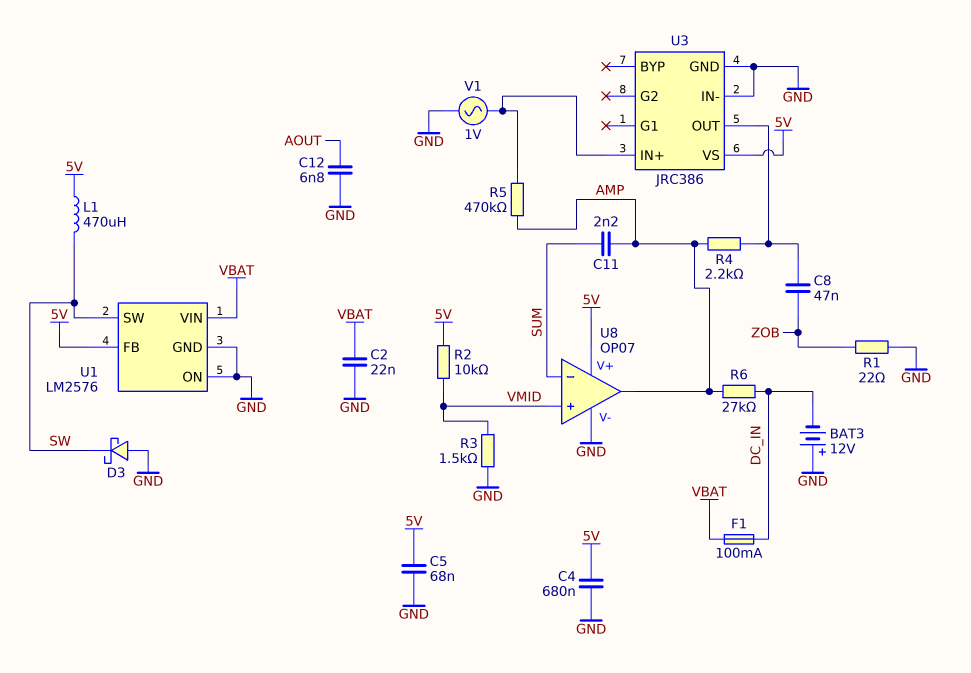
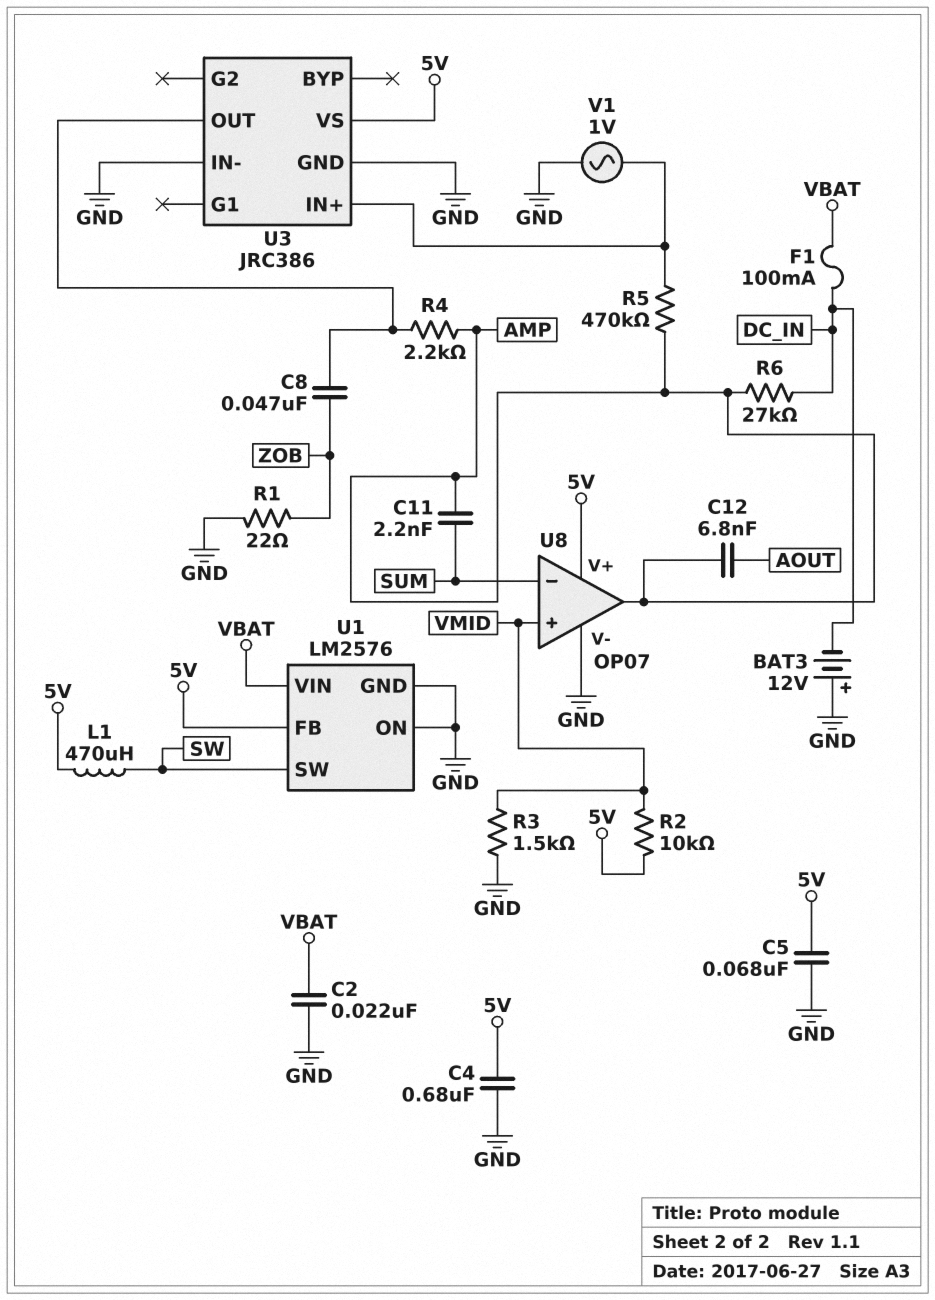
C12: 6.8nF (AOUT, GND) -> 6.8nF (AMP, AOUT)
D3: schottky (A GND, K SW) -> none

